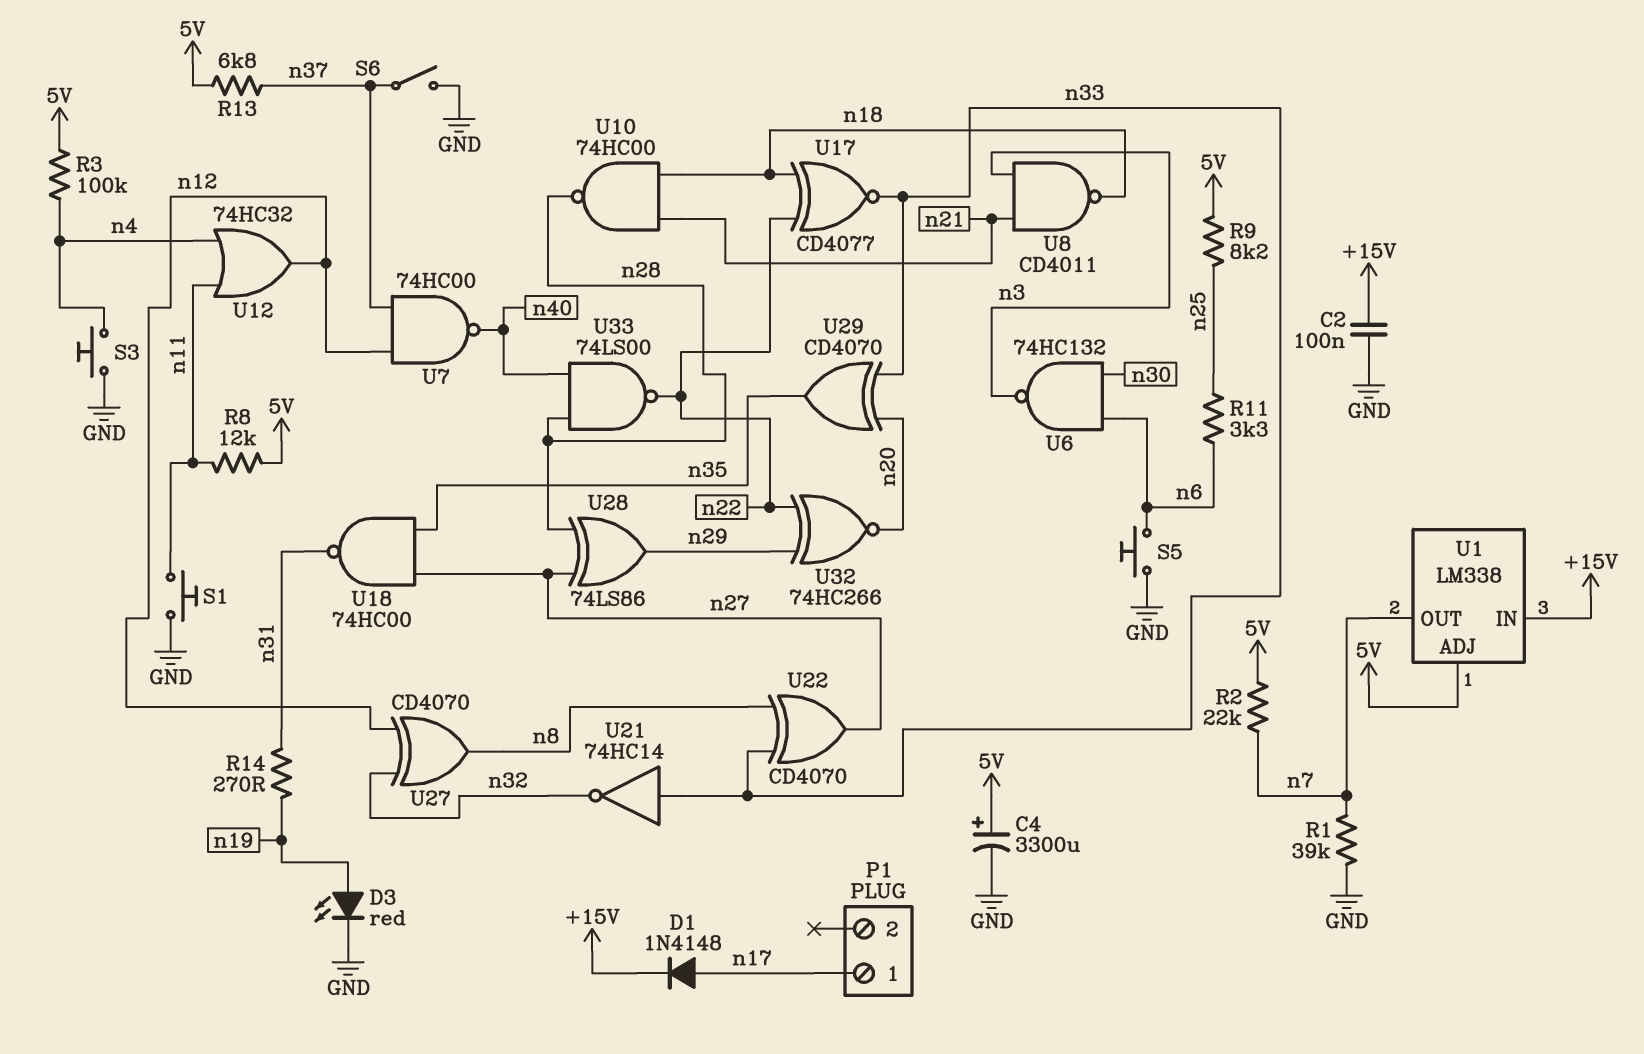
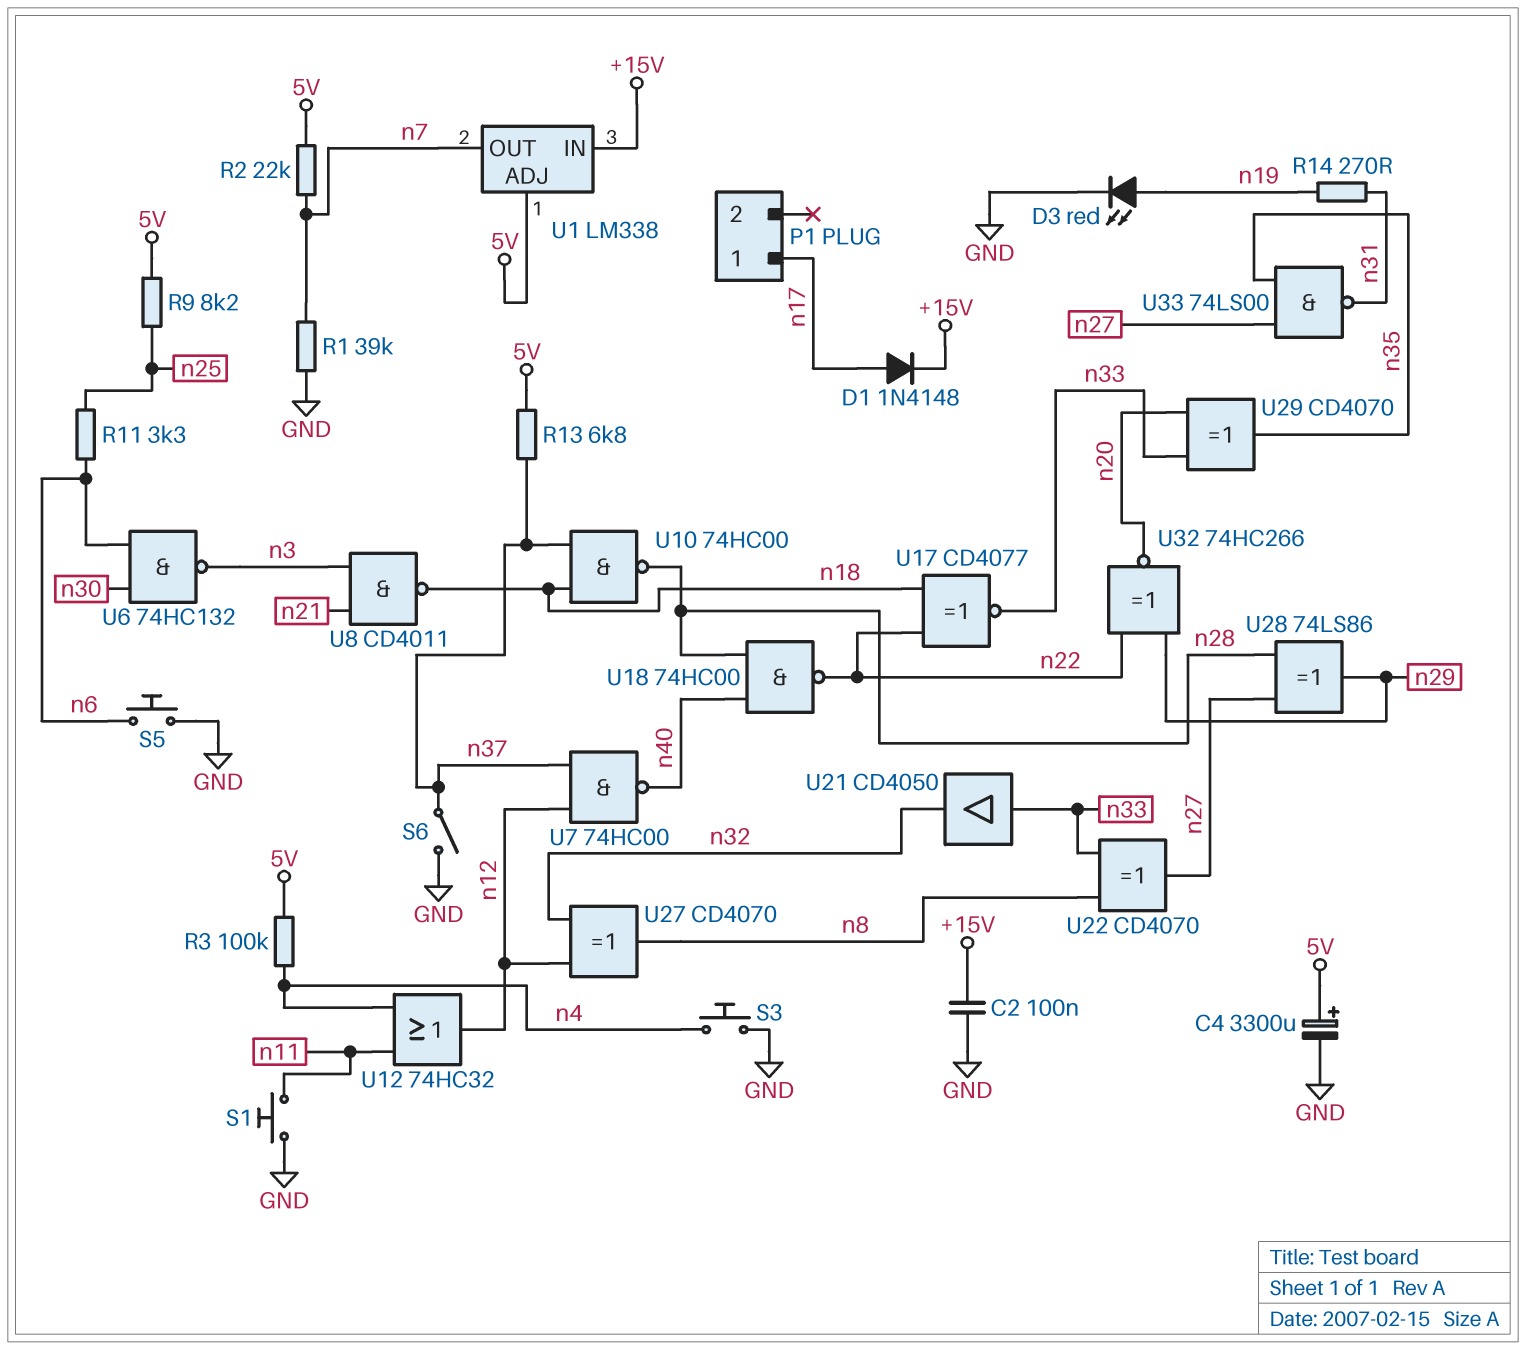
R8: 12k (5V, n11) -> none
U10: NAND 74HC00 (in n18, in n21, out n28) -> NAND 74HC00 (in n18, in n37, out n28)
U18: NAND 74HC00 (in n27, in n35, out n31) -> NAND 74HC00 (in n28, in n40, out n22)
U21: NOT 74HC14 (in n33, out n32) -> buffer CD4050 (in n33, out n32)
U33: NAND 74LS00 (in n28, in n40, out n22) -> NAND 74LS00 (in n27, in n35, out n31)

